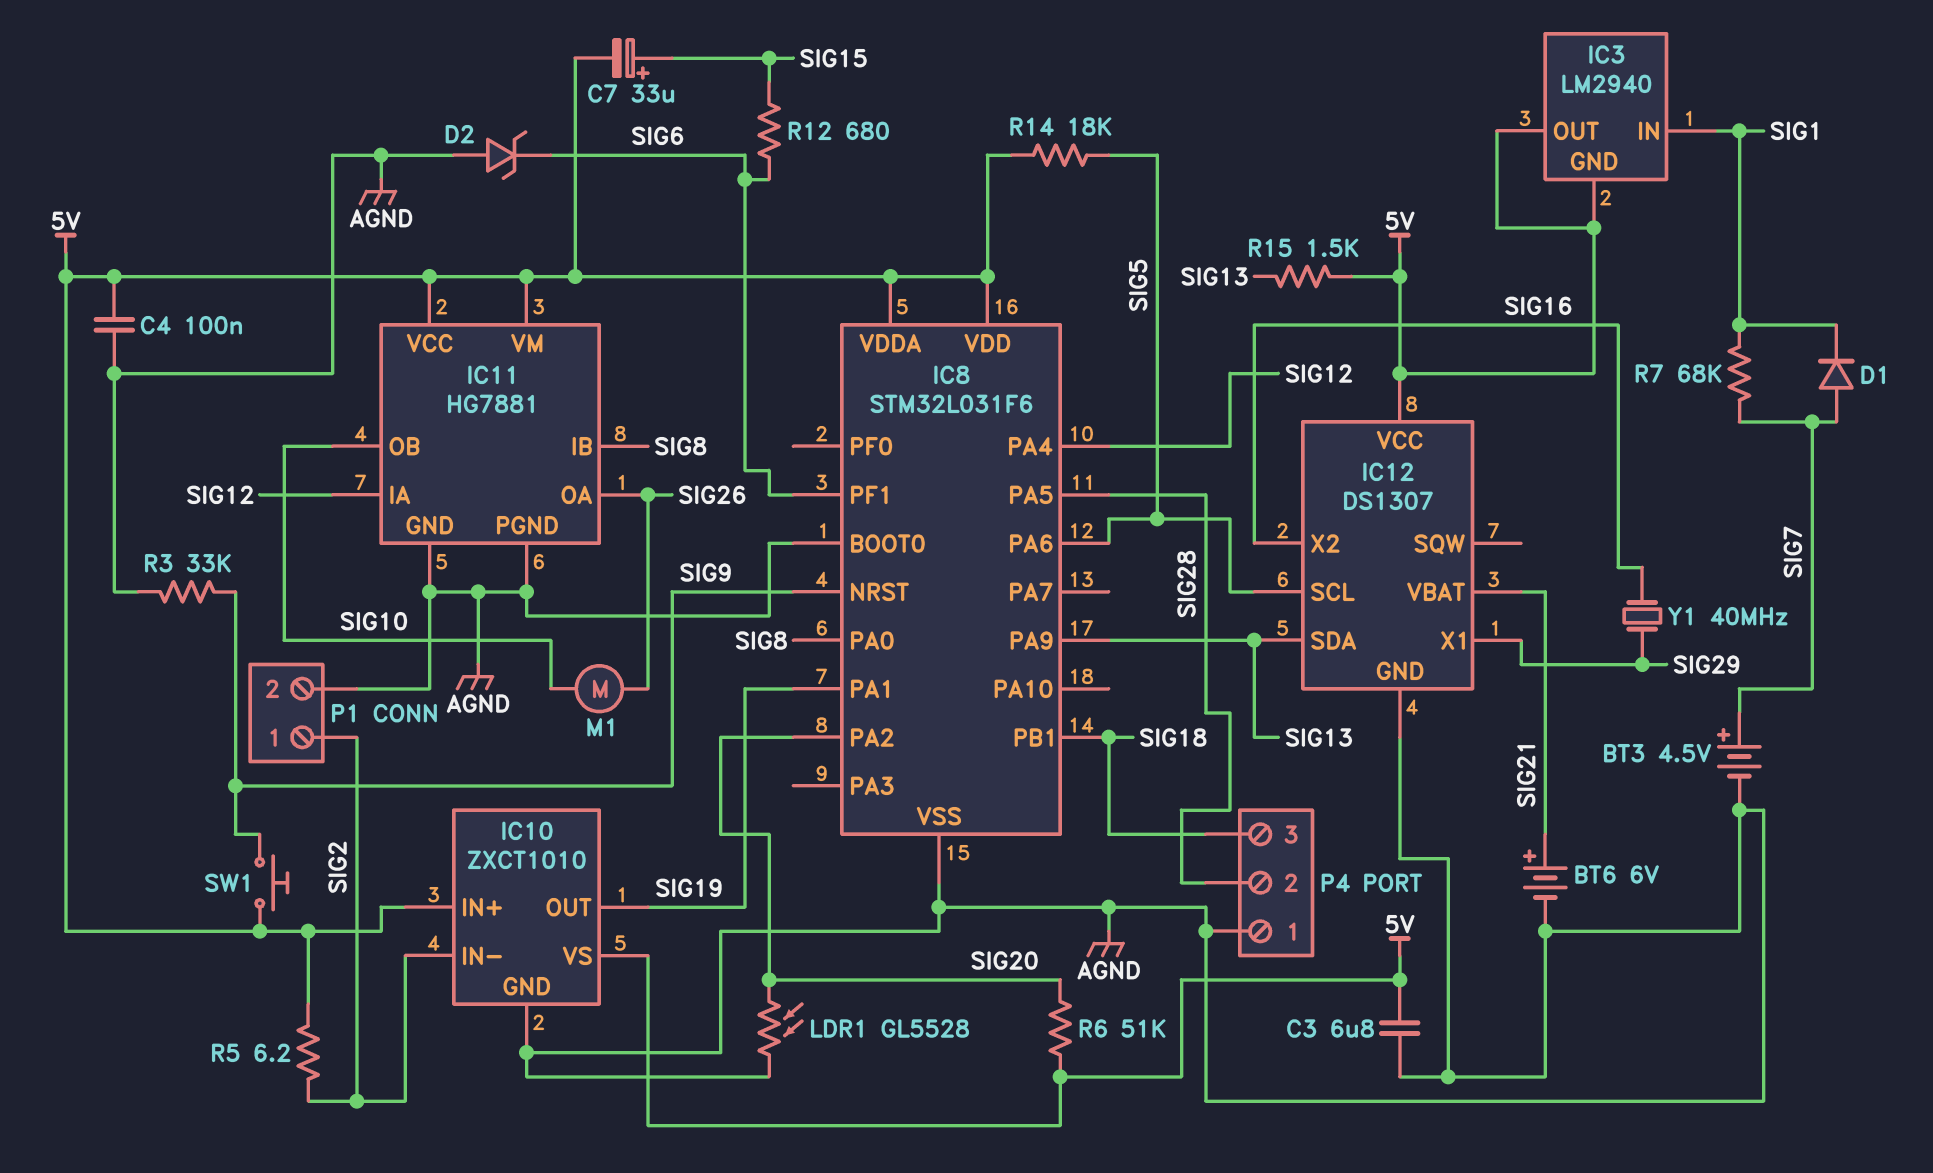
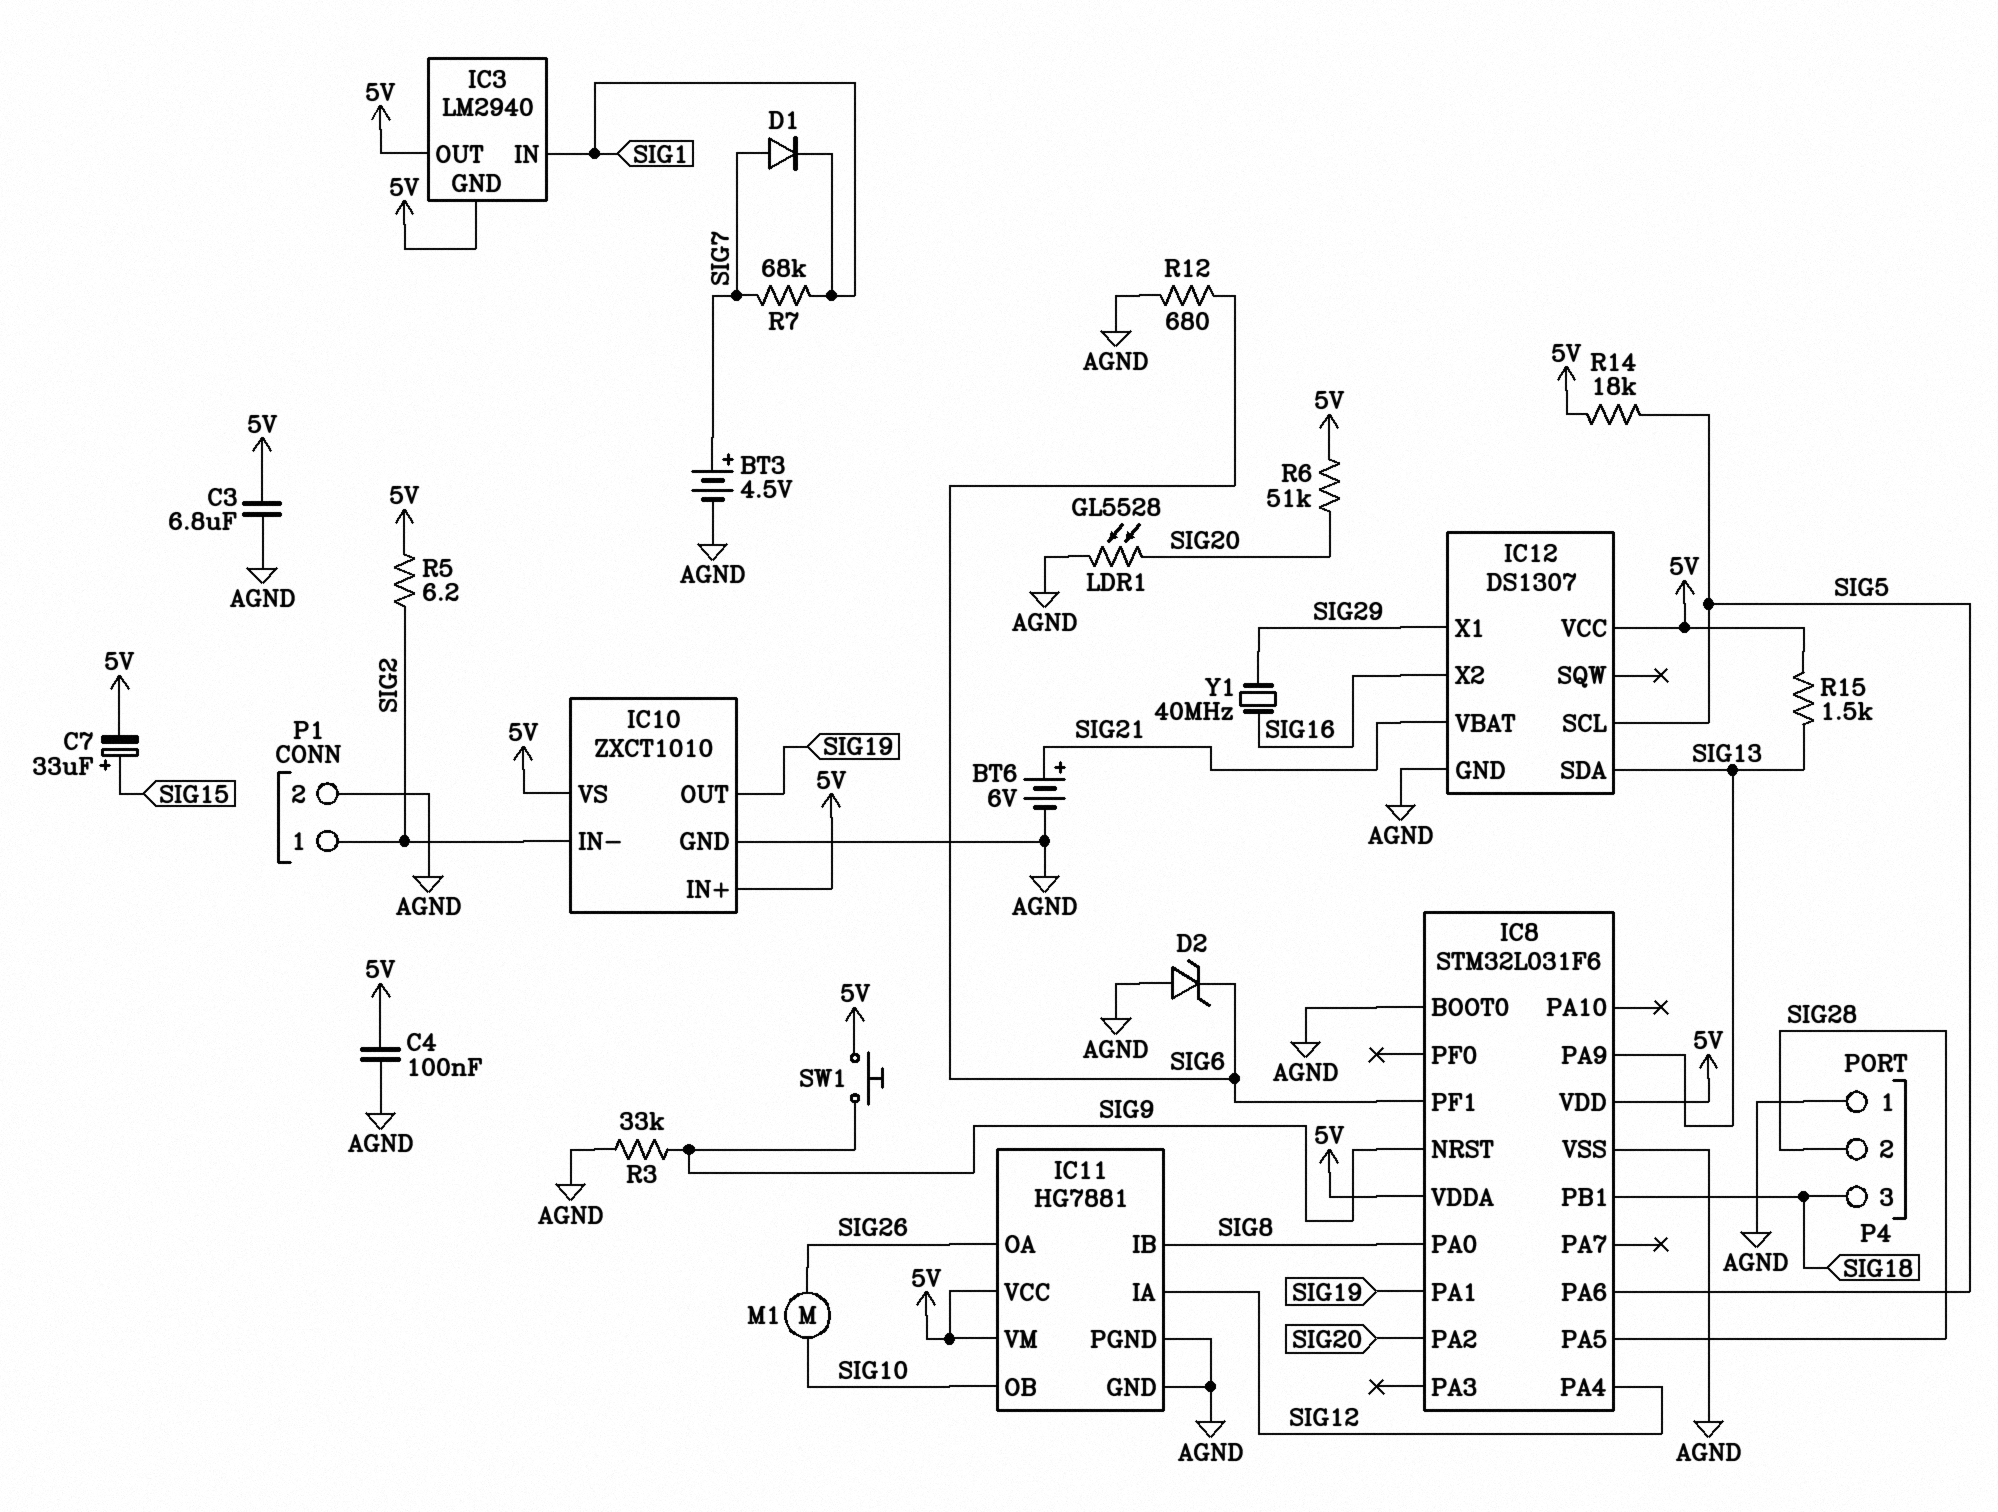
R12: 680 (SIG6, SIG15) -> 680 (AGND, SIG6)

